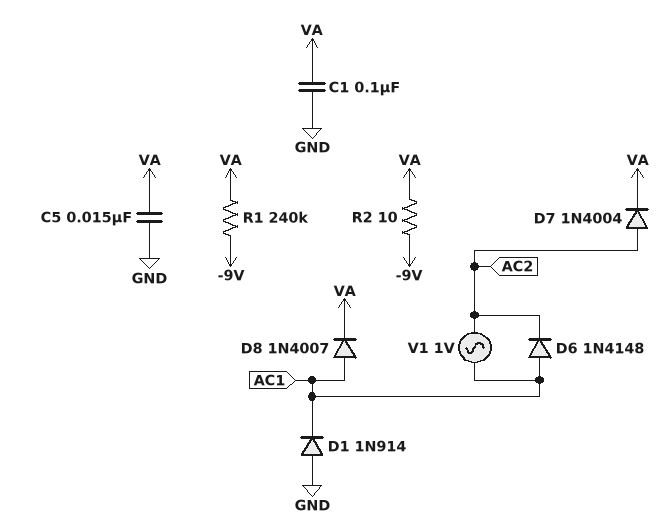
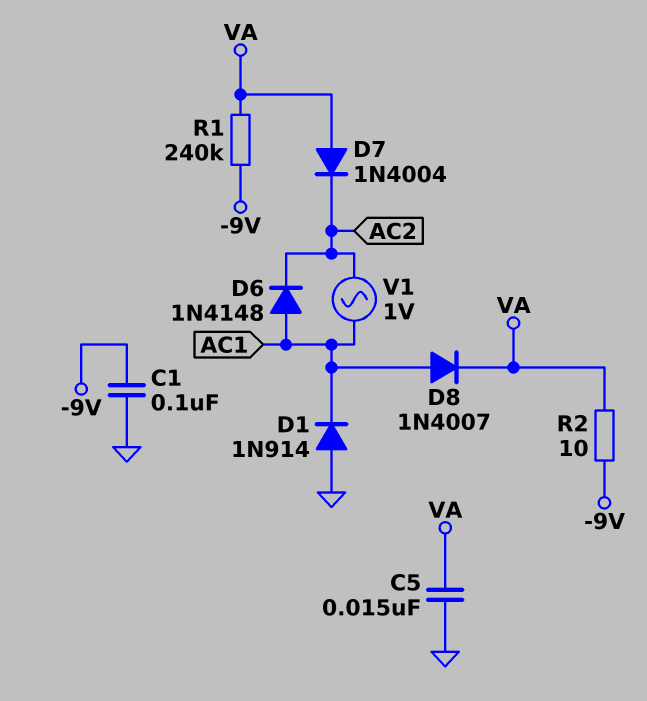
C1: 100nF (GND, VA) -> 100nF (-9V, GND)
D7: diode 1N4004 (A AC2, K VA) -> diode 1N4004 (A VA, K AC2)

